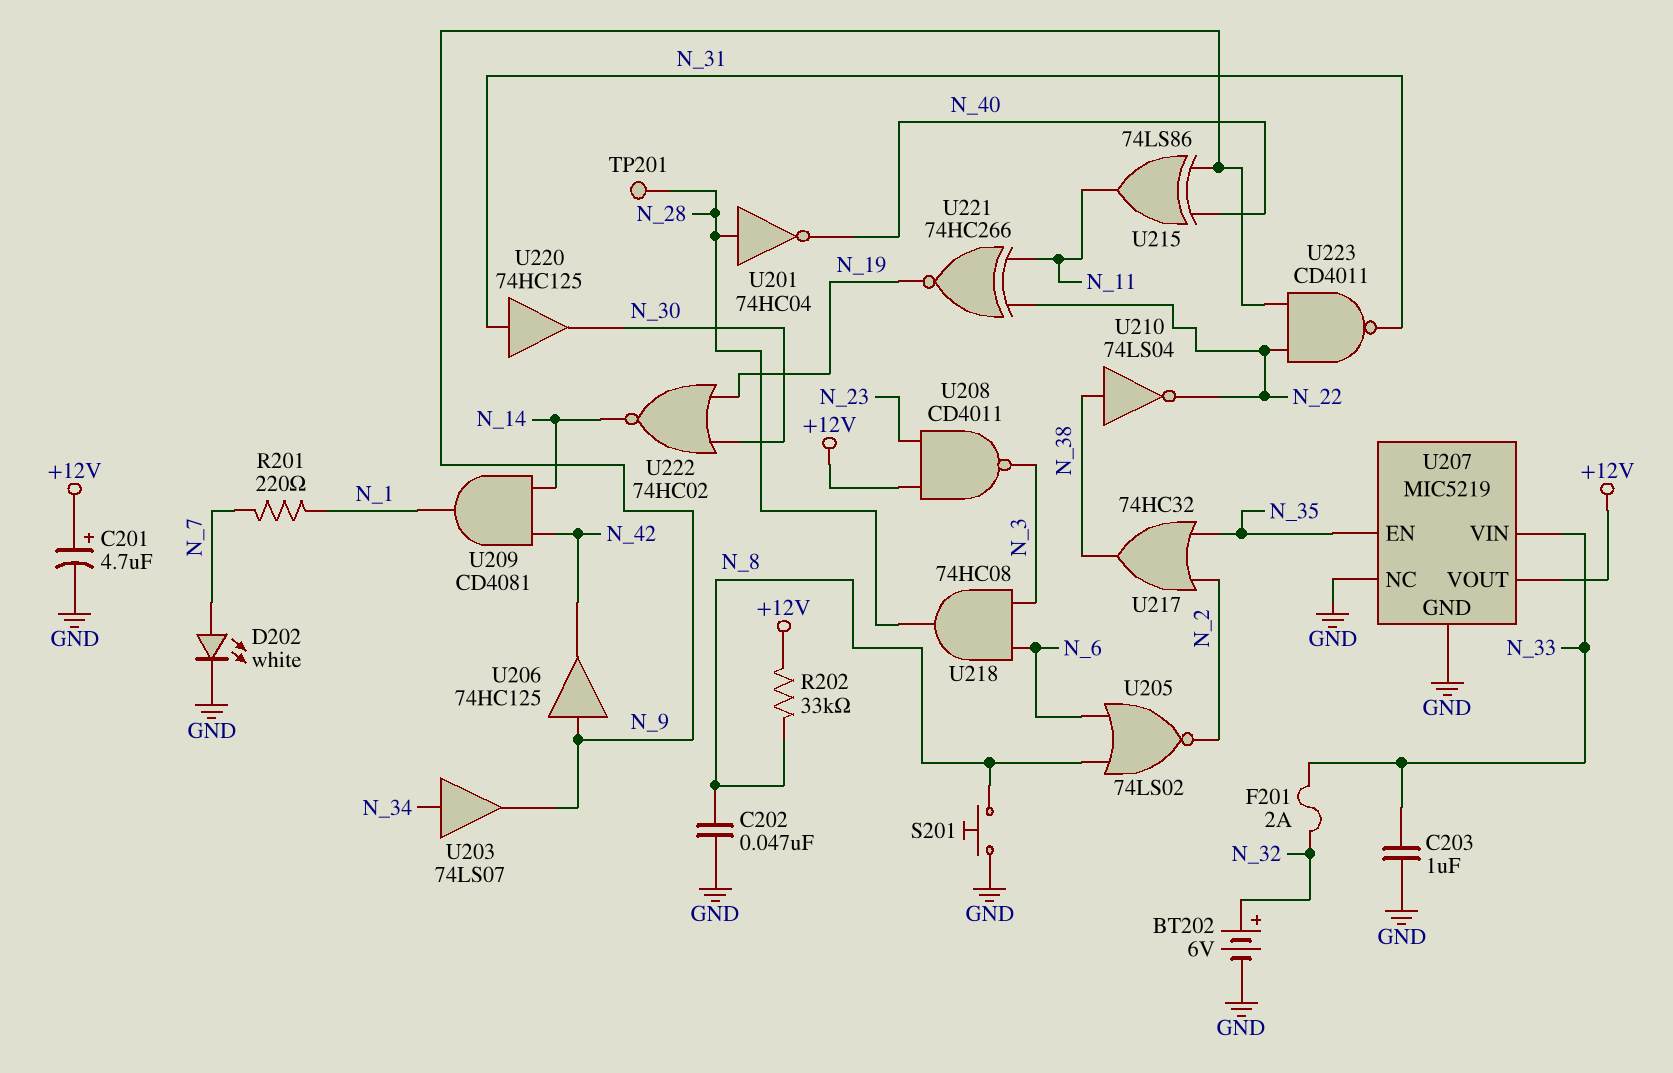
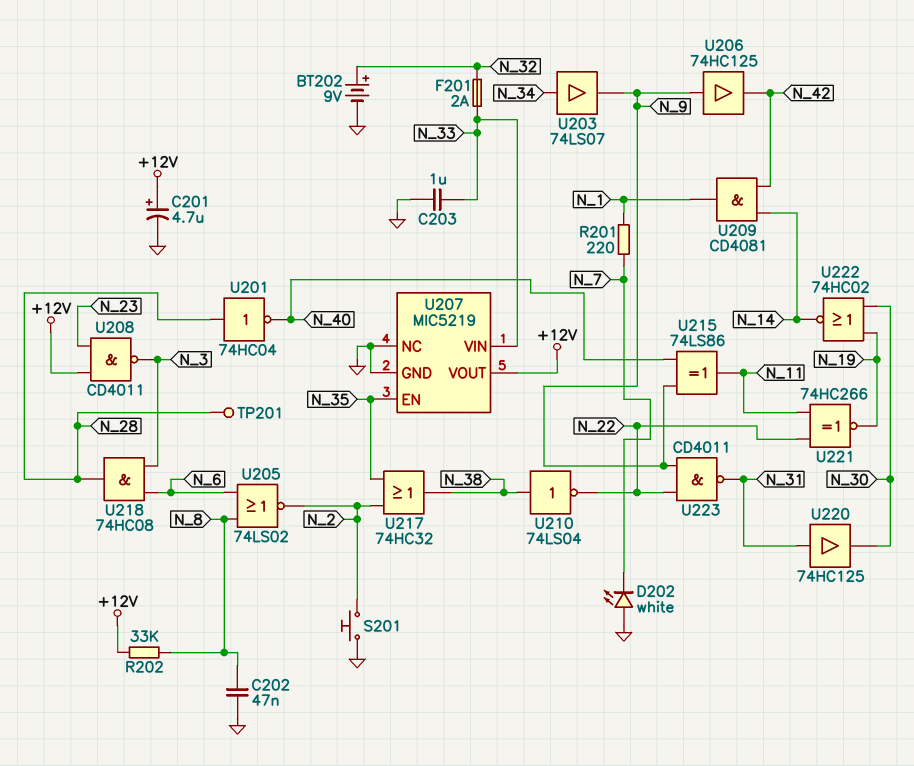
BT202: 6V (plus N_32, minus GND) -> 9V (plus N_32, minus GND)
D202: LED white (A N_7, K GND) -> LED white (A GND, K N_7)
S201: button (GND, N_8) -> button (GND, N_2)

